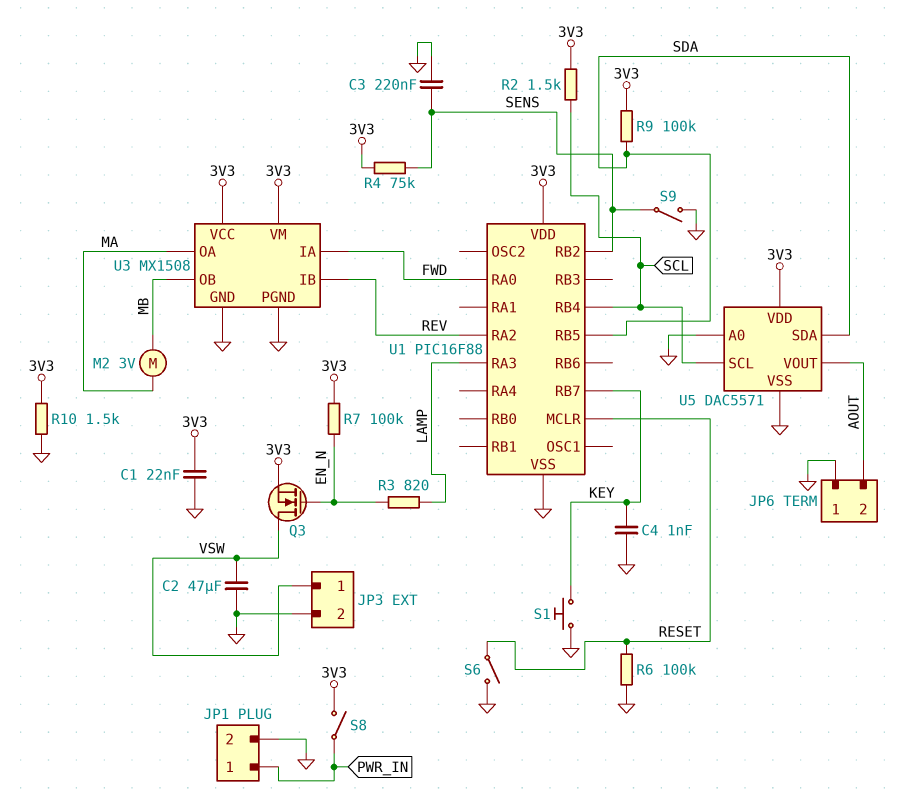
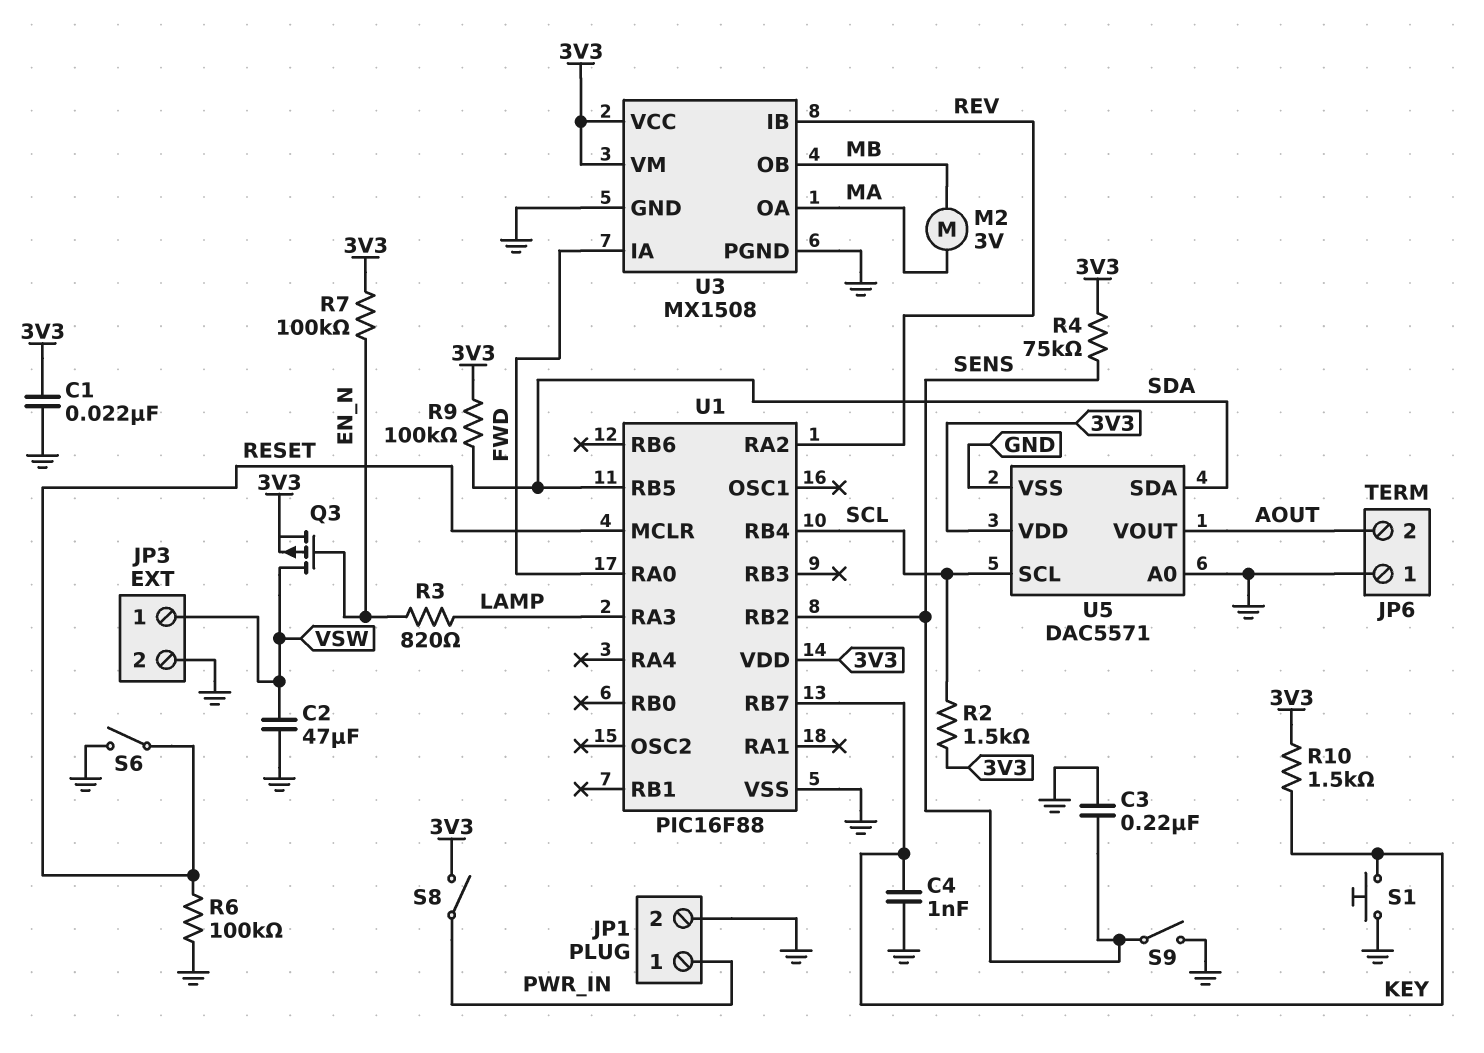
Q3: NMOS (G EN_N, D VSW, S 3V3) -> PMOS (G EN_N, D VSW, S 3V3)
R10: 1.5k (3V3, GND) -> 1.5k (3V3, KEY)

